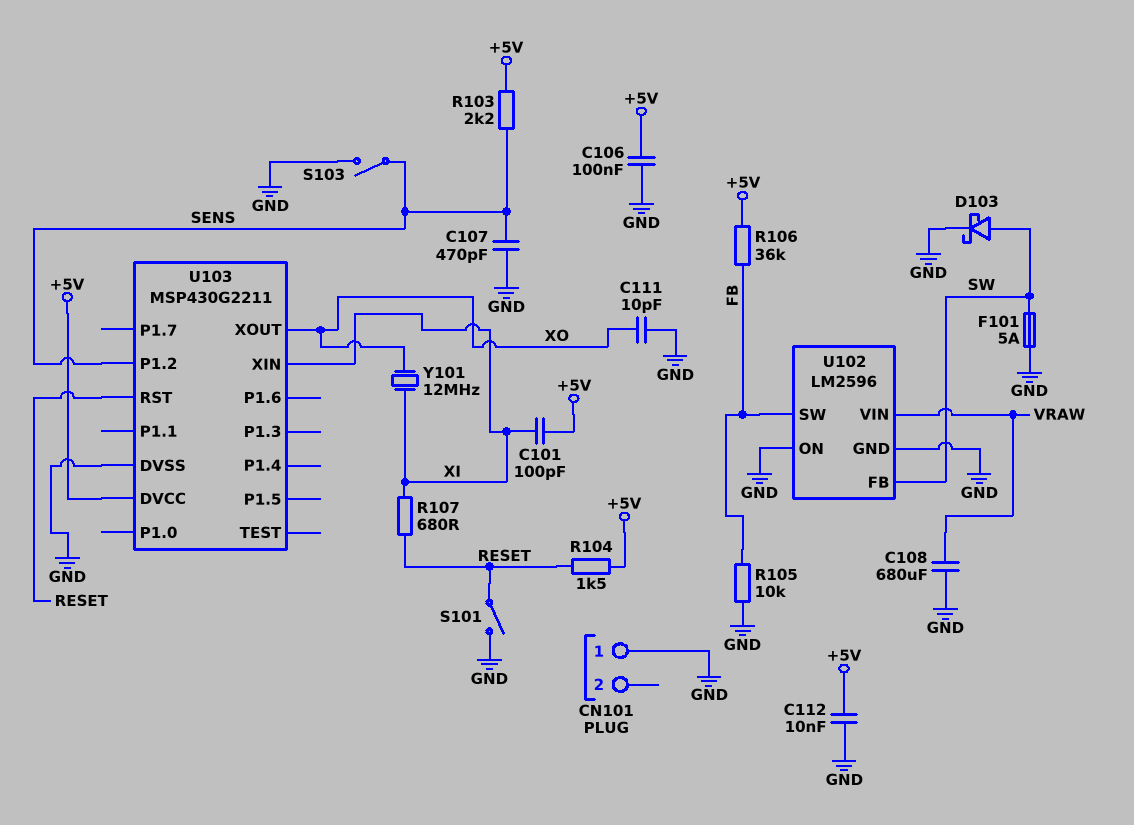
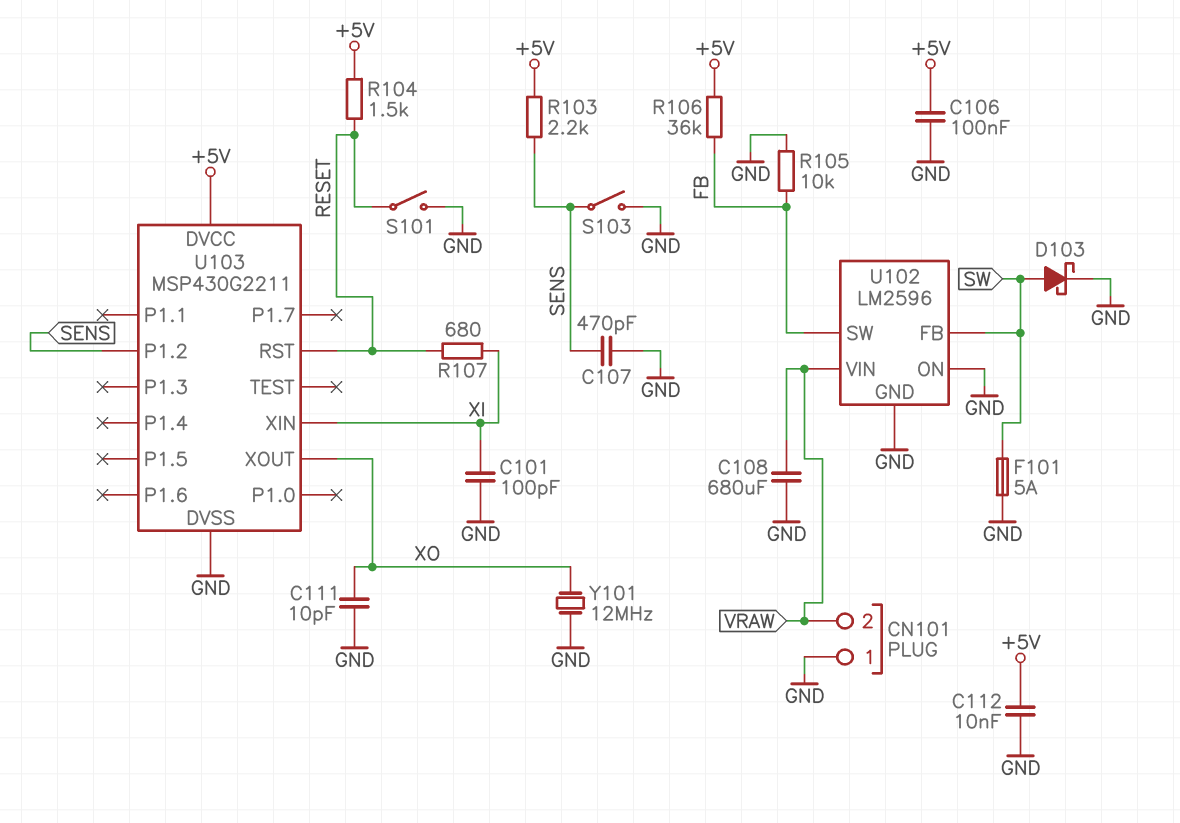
C101: 100pF (+5V, XI) -> 100pF (GND, XI)
CN101 pin 2: none -> VRAW
Y101: 12MHz (XI, XO) -> 12MHz (GND, XO)

